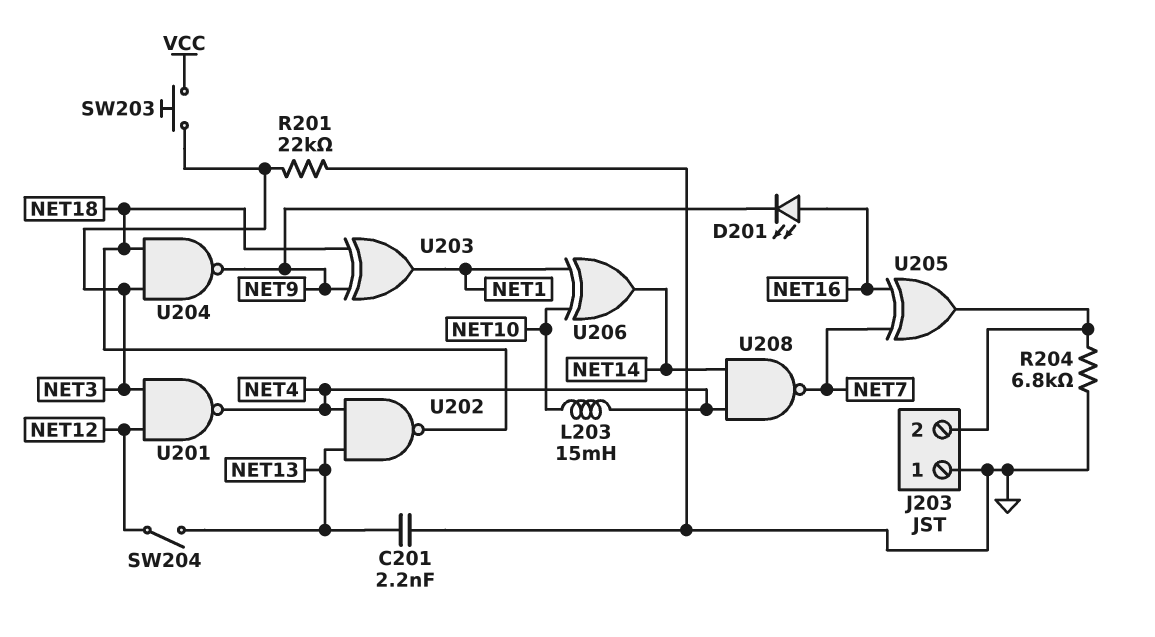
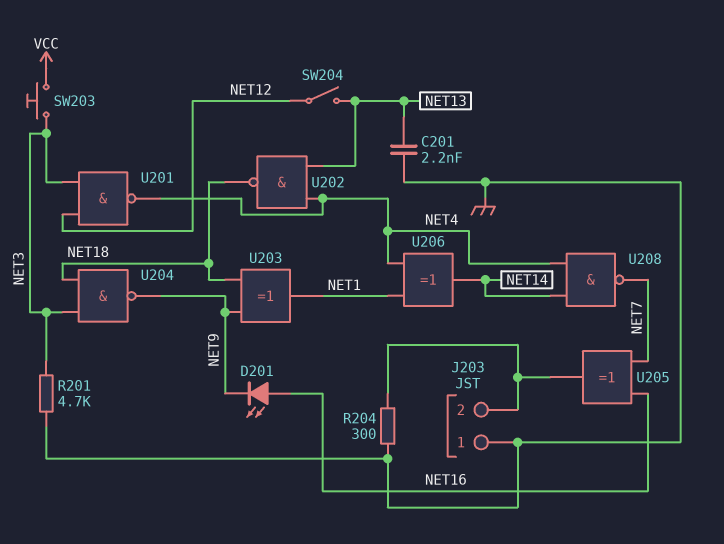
L203: 15mH (NET4, NET10) -> none
R201: 22k (GND, NET3) -> 4.7k (GND, NET3)
R204: 6.8k (GND, J203/2) -> 300 (GND, J203/2)
U206: XOR (in NET1, in NET10, out NET14) -> XOR (in NET1, in NET4, out NET14)

